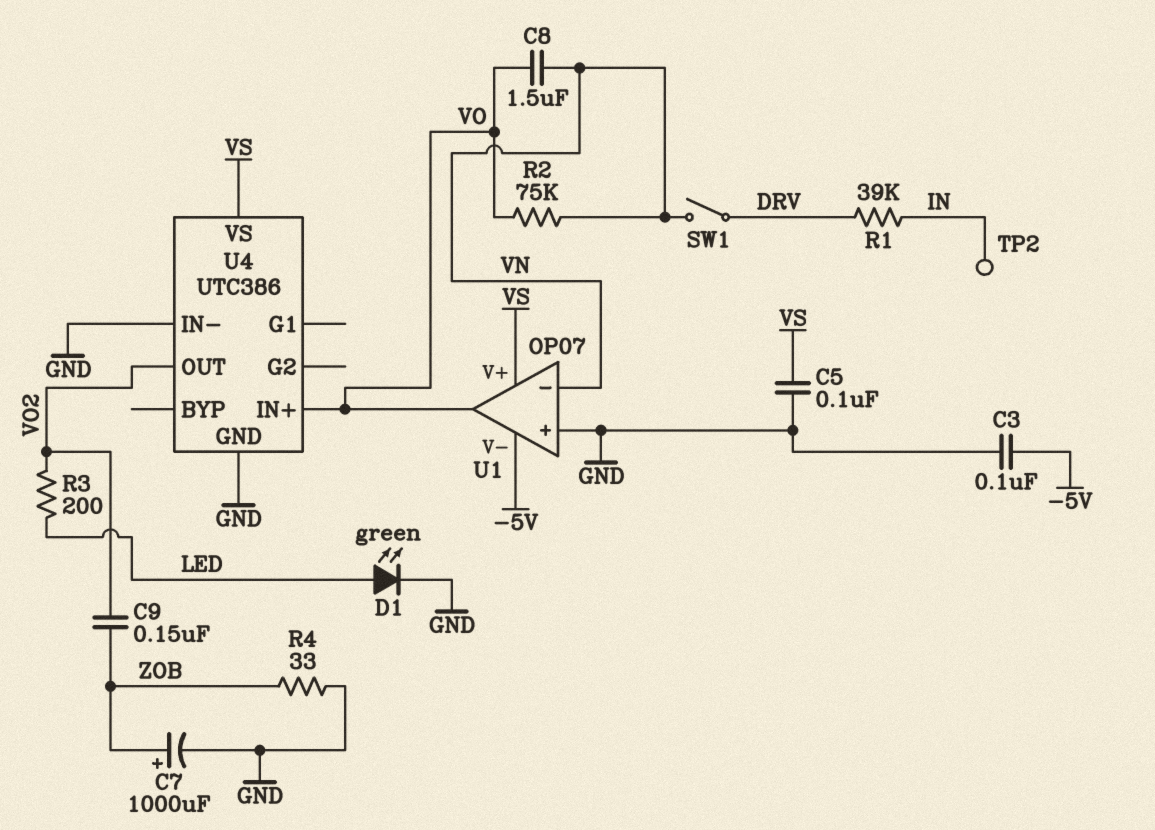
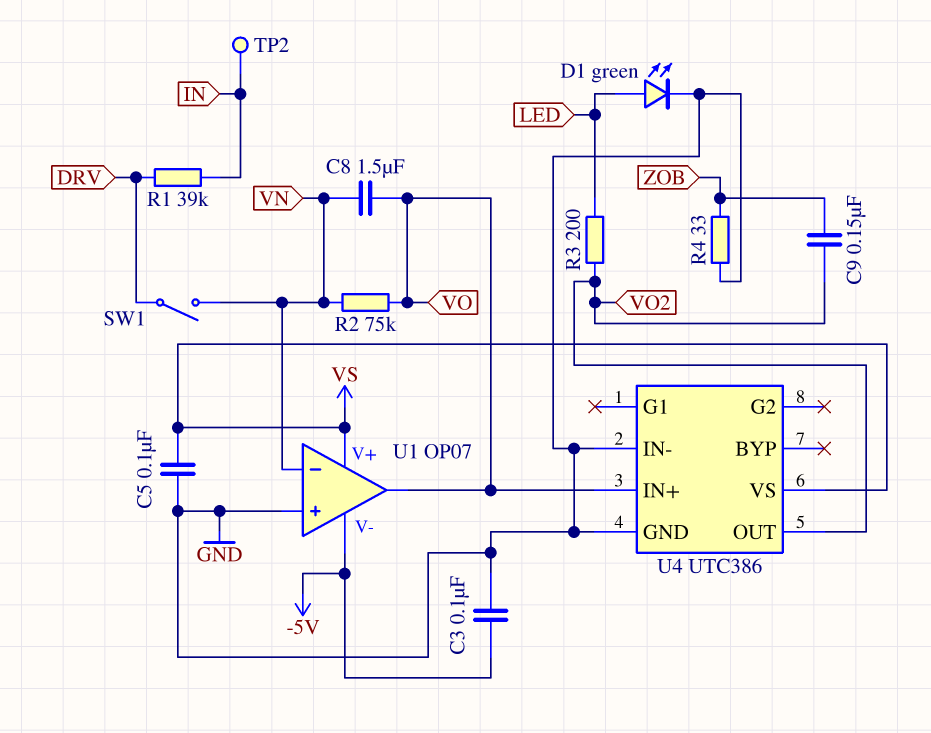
C7: 1000uF (plus ZOB, minus GND) -> none

